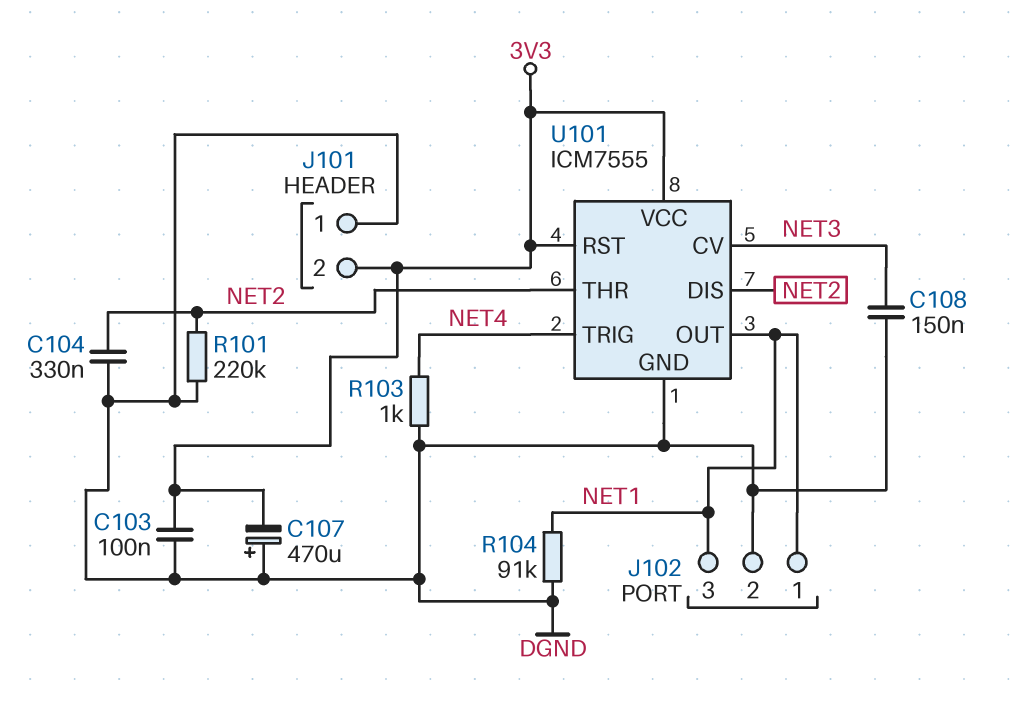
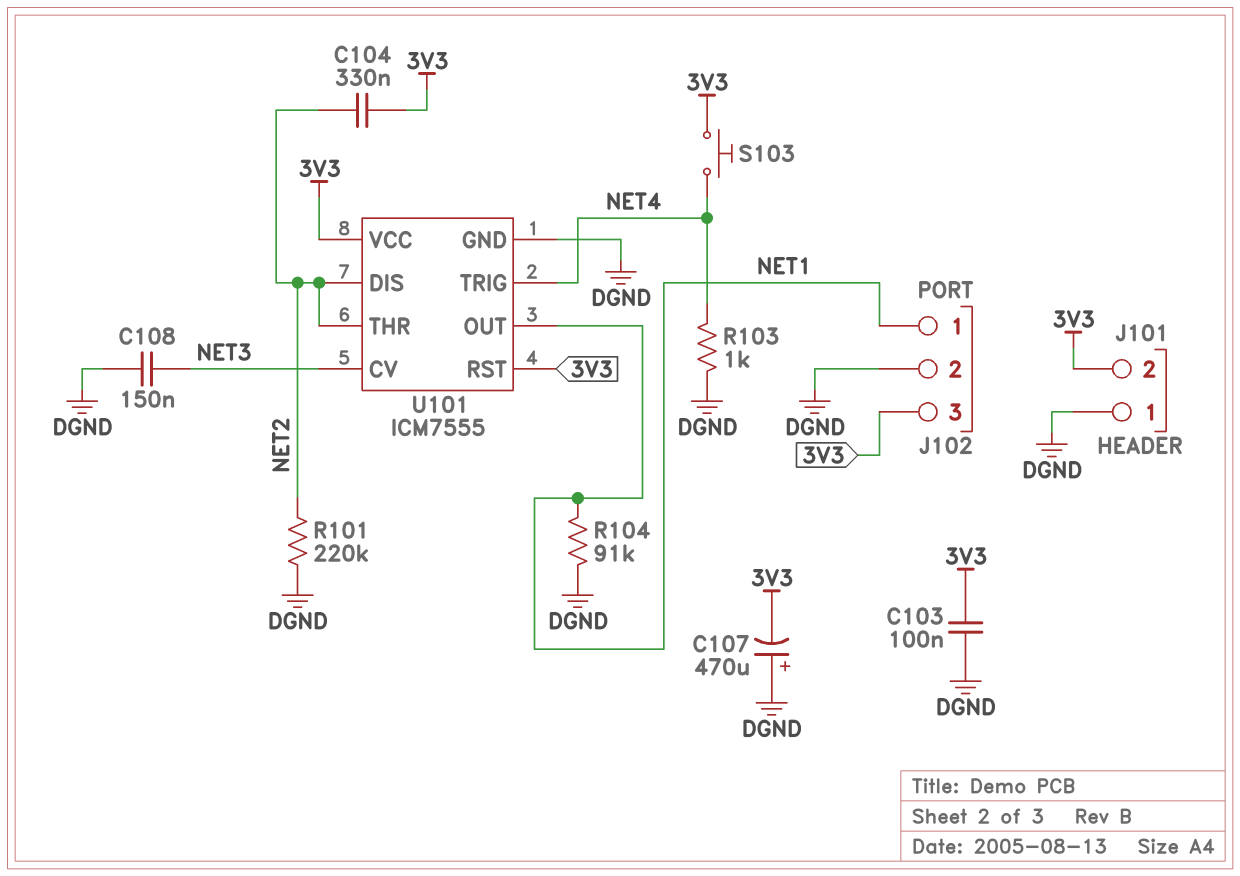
C104: 330nF (DGND, NET2) -> 330nF (3V3, NET2)
J102 pin 3: NET1 -> 3V3
S103: none -> button (3V3, NET4)

